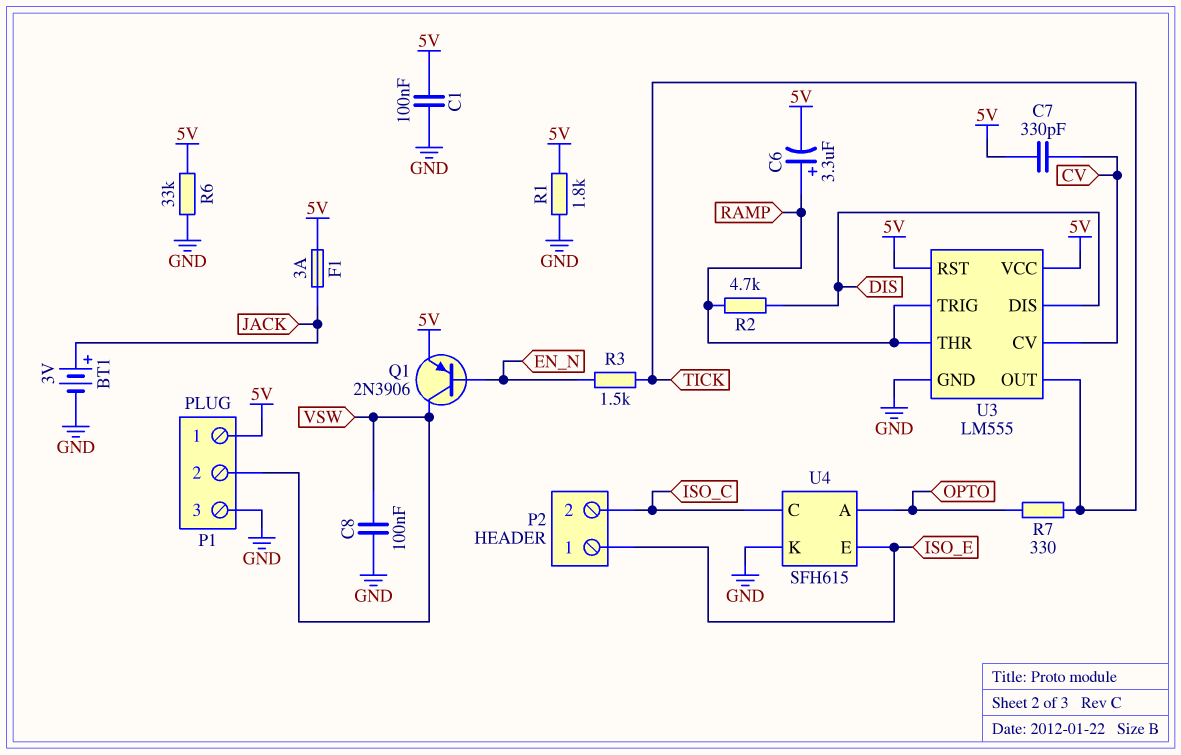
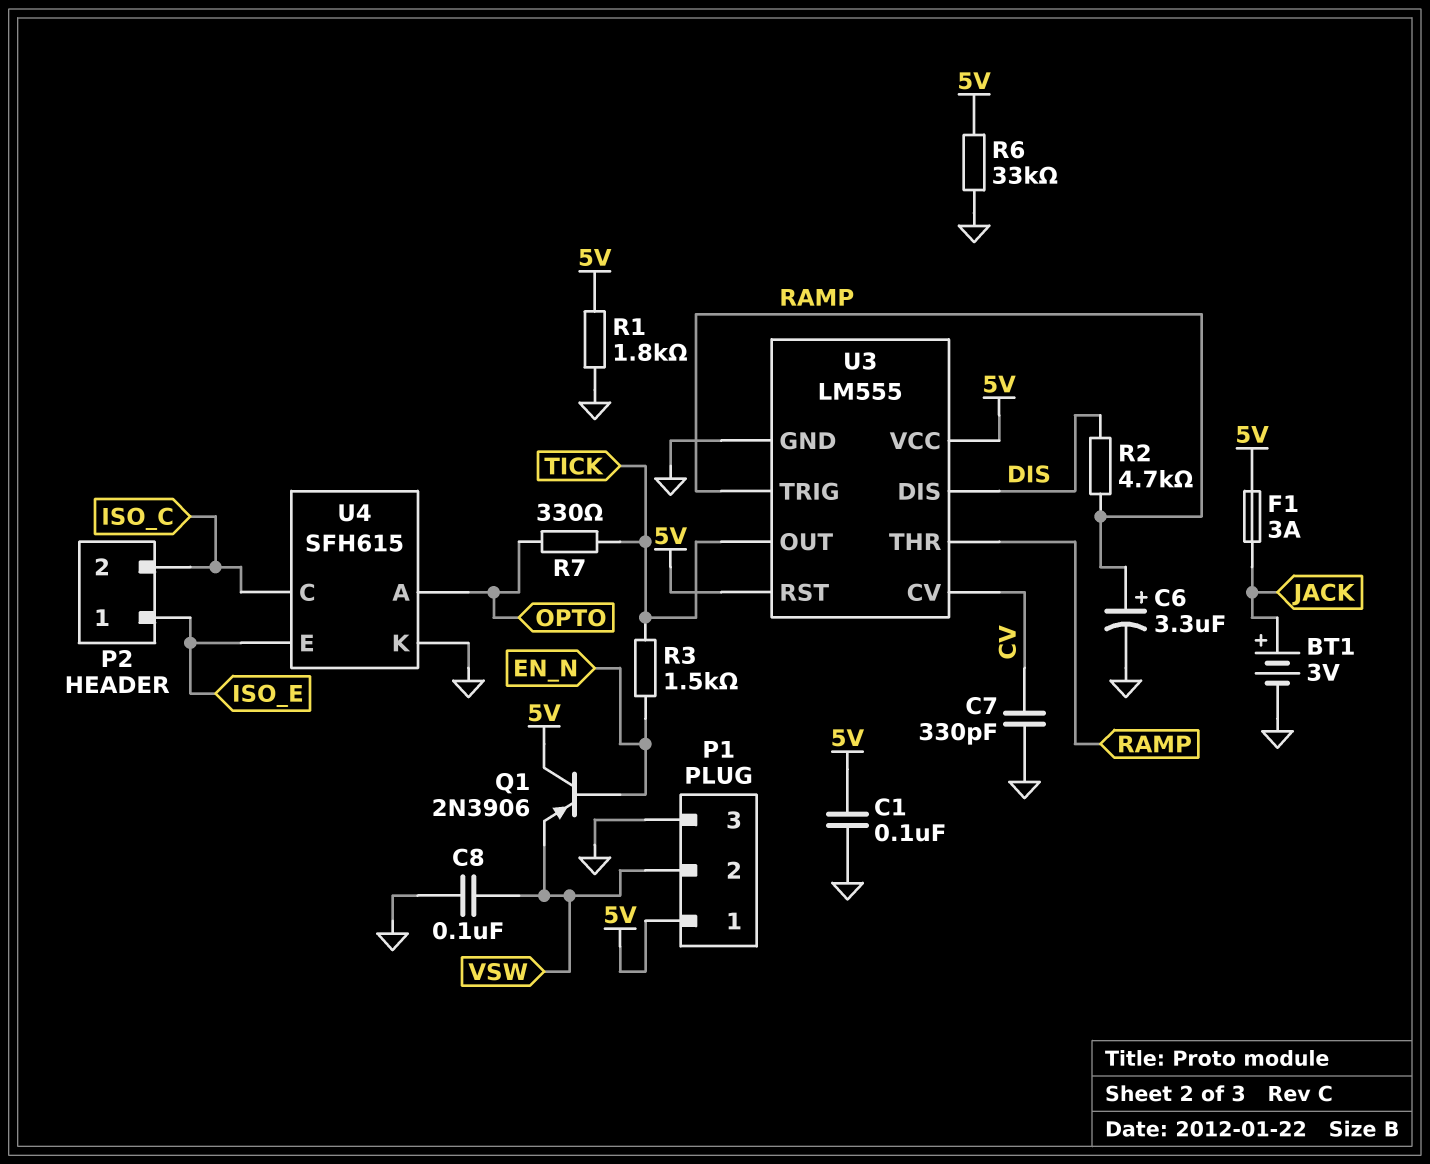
C6: 3.3uF (plus RAMP, minus 5V) -> 3.3uF (plus RAMP, minus GND)
C7: 330pF (5V, CV) -> 330pF (CV, GND)
Q1: PNP 2N3906 (B EN_N, C VSW, E 5V) -> PNP 2N3906 (B EN_N, C 5V, E VSW)

